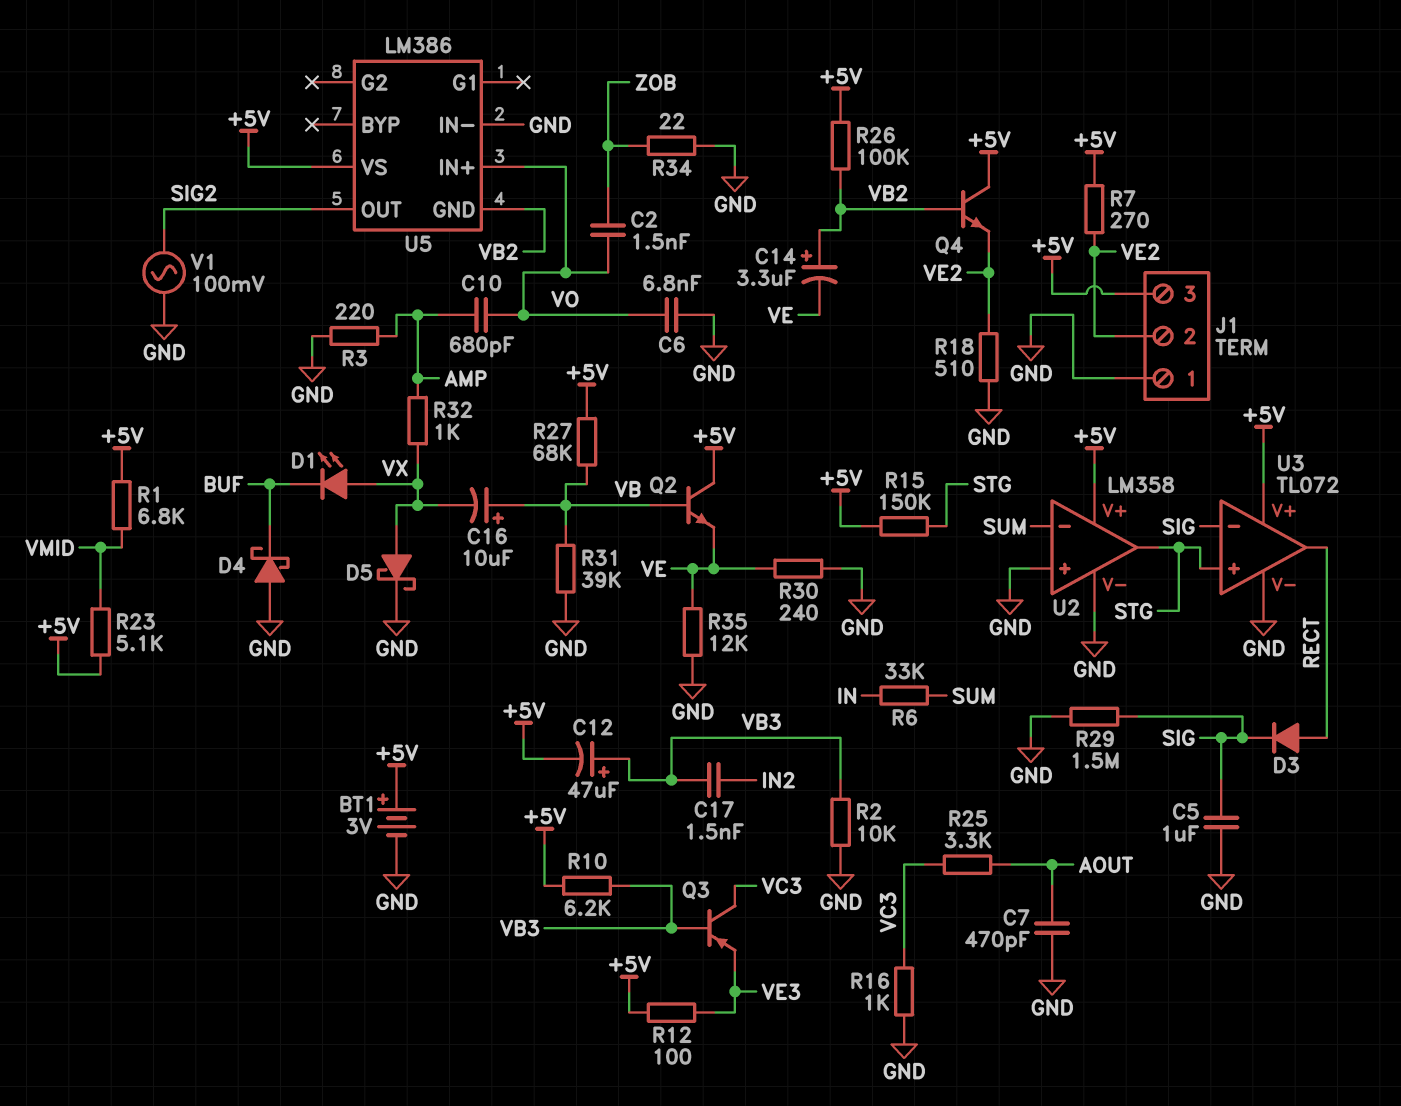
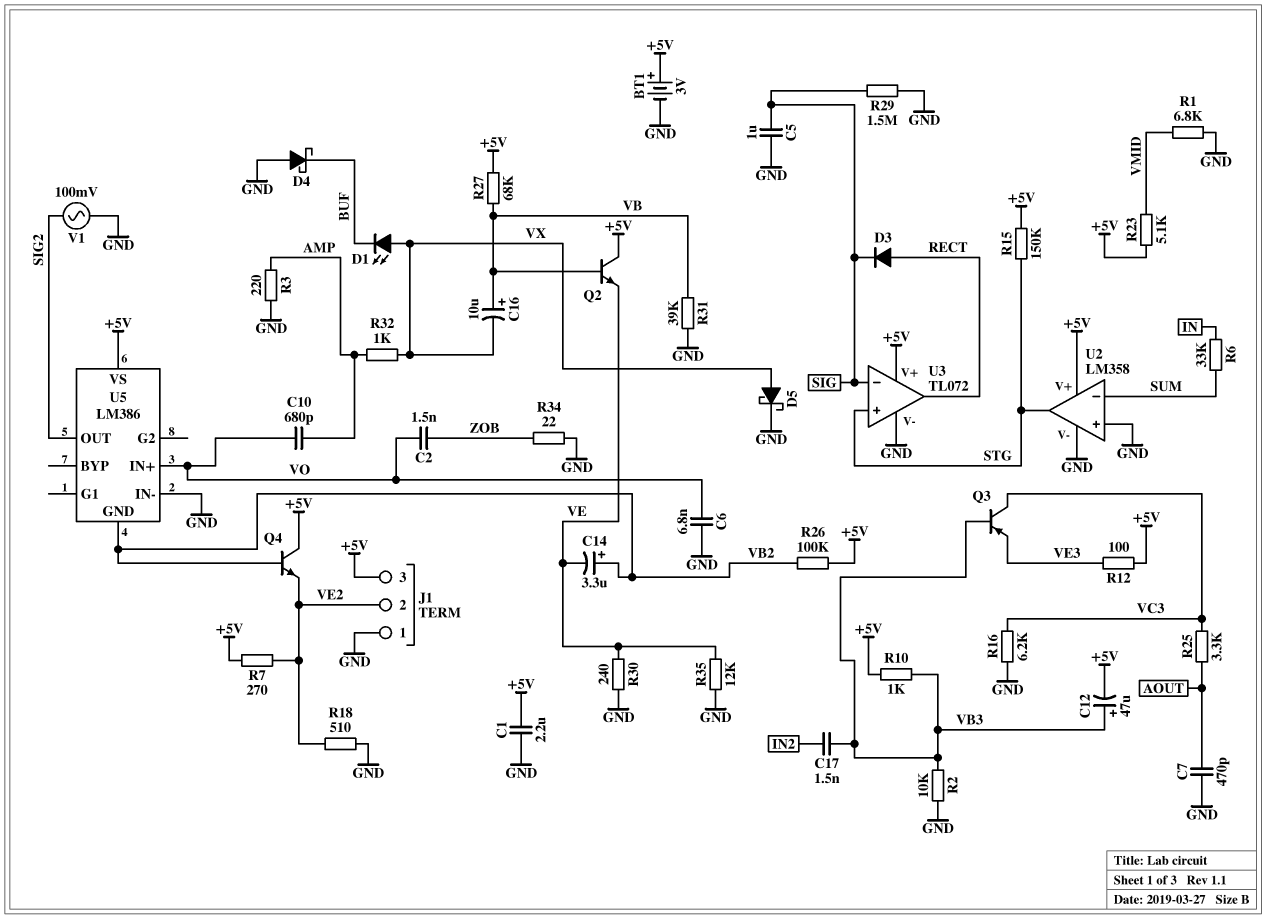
C1: none -> 2.2uF (+5V, GND)
R1: 6.8k (+5V, VMID) -> 6.8k (GND, VMID)
R10: 6.2k (+5V, VB3) -> 1k (+5V, VB3)
R16: 1k (GND, VC3) -> 6.2k (GND, VC3)

